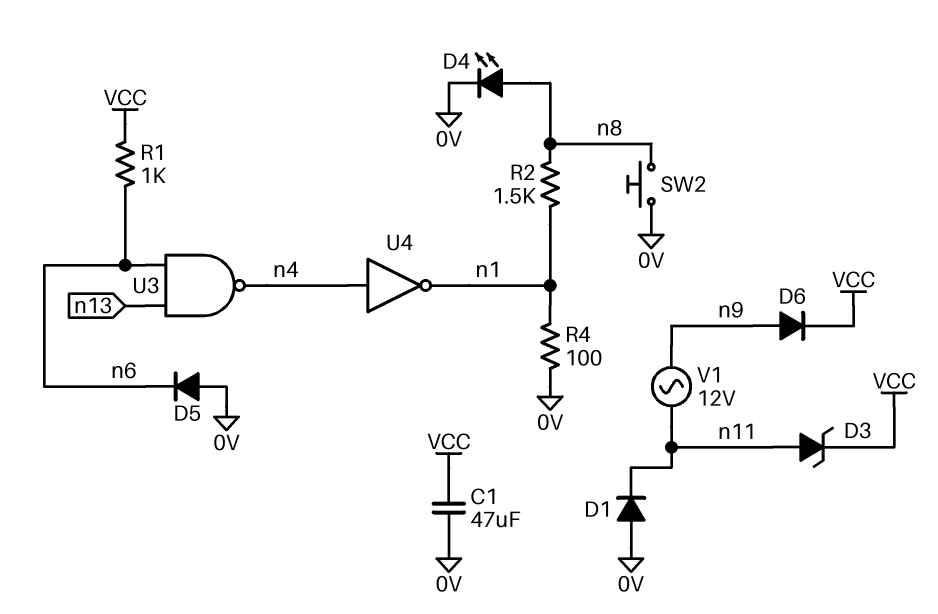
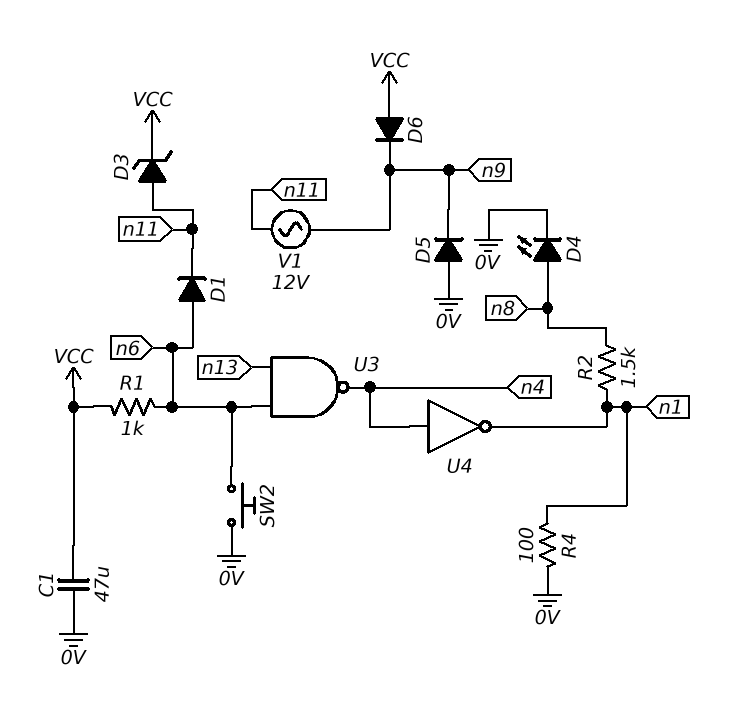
D1: diode (A 0V, K n11) -> diode (A n6, K n11)
D5: diode (A 0V, K n6) -> diode (A 0V, K n9)
D6: diode (A n9, K VCC) -> diode (A VCC, K n9)
SW2: button (0V, n8) -> button (0V, n6)

